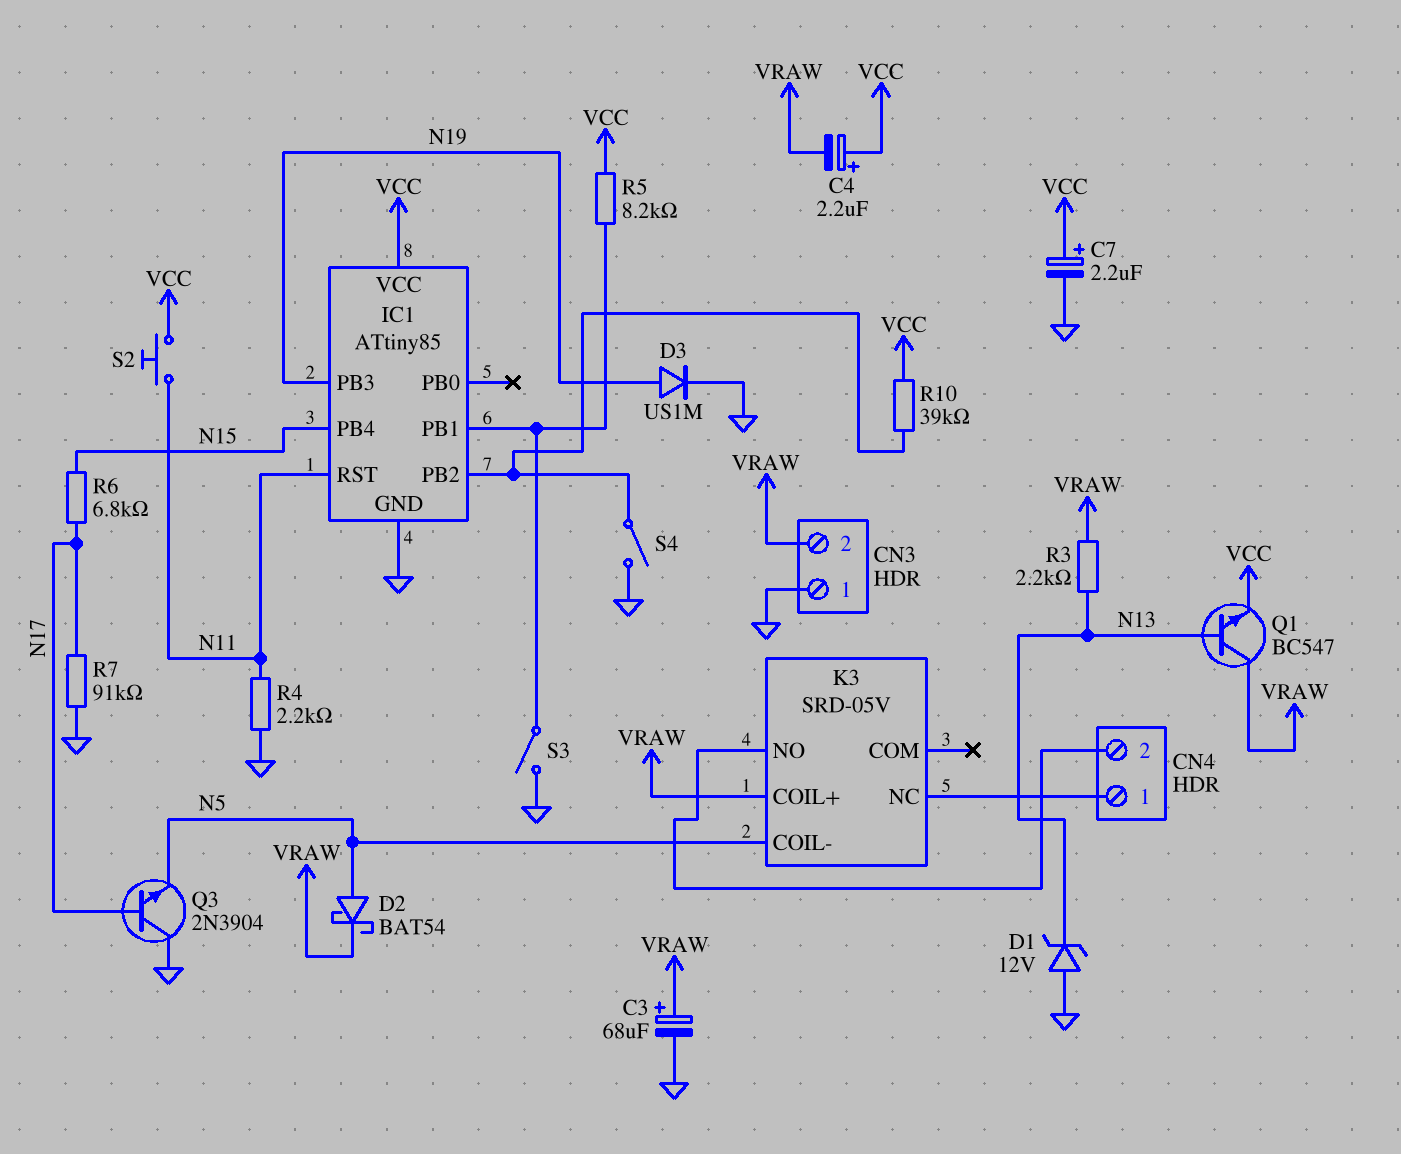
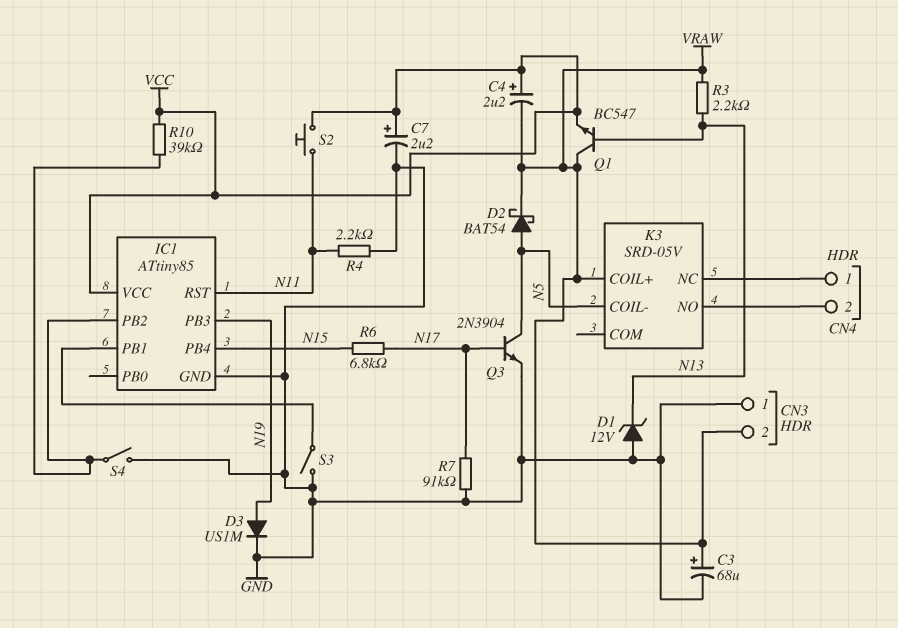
Q3: NPN 2N3904 (B N17, C GND, E N5) -> NPN 2N3904 (B N17, C N5, E GND)
R5: 8.2k (IC1/PB1, VCC) -> none

